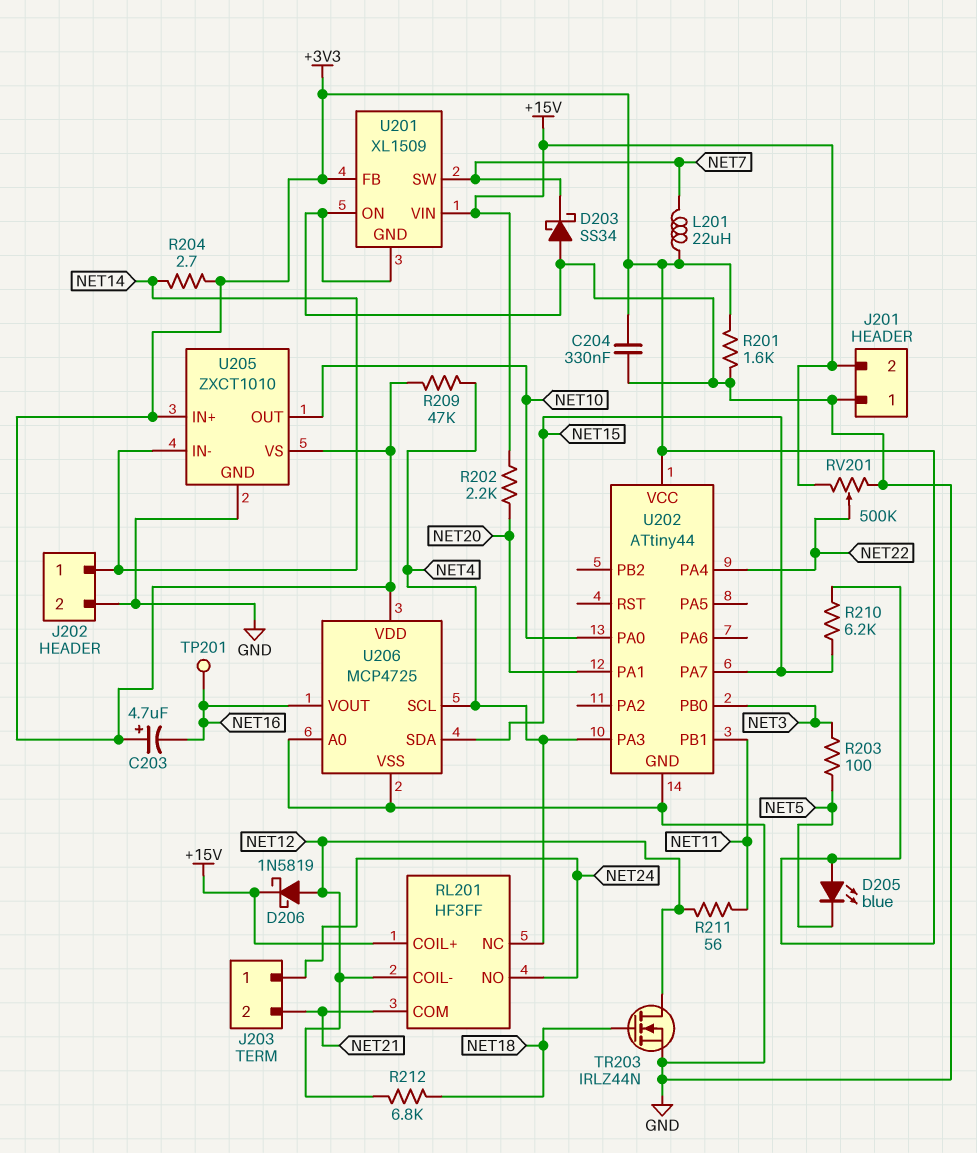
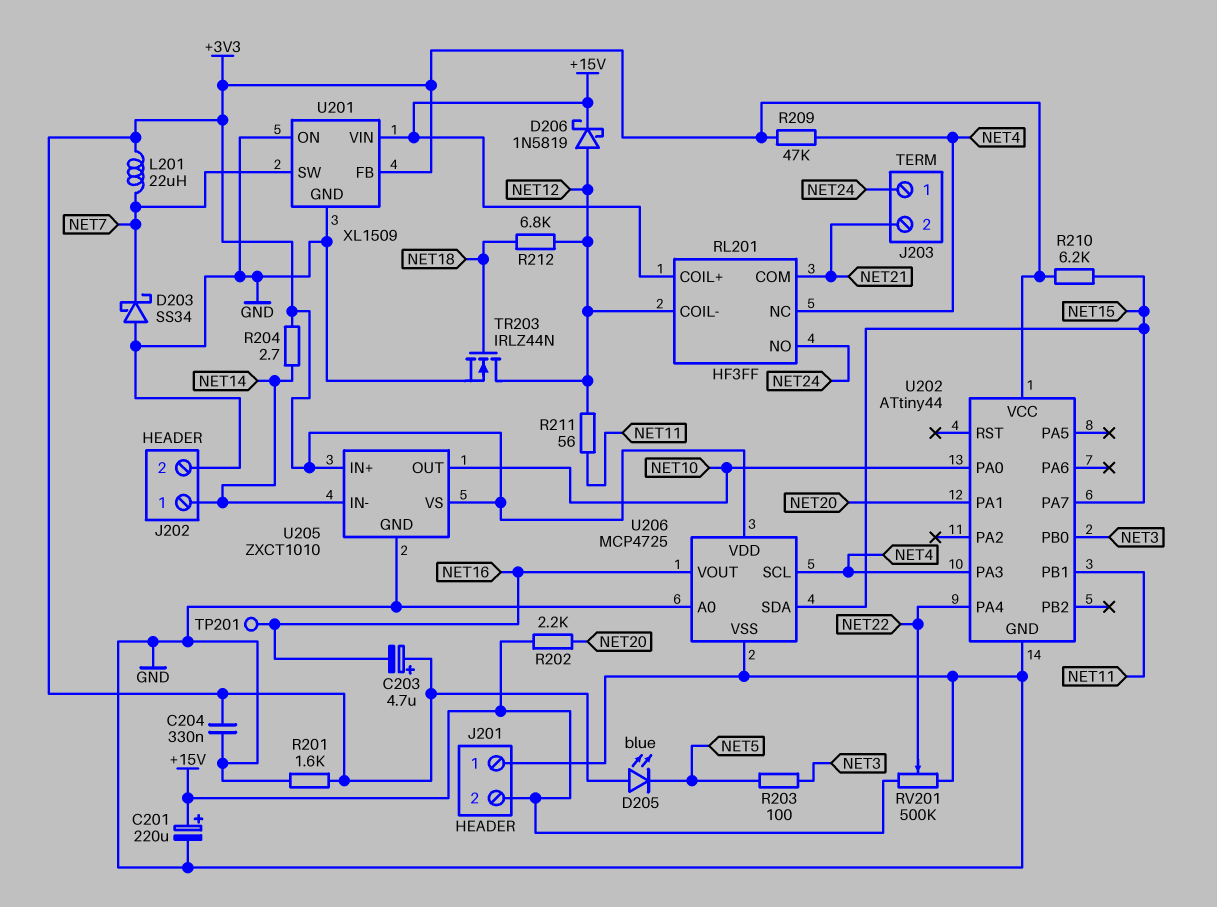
C201: none -> 220uF (plus +15V, minus GND)

